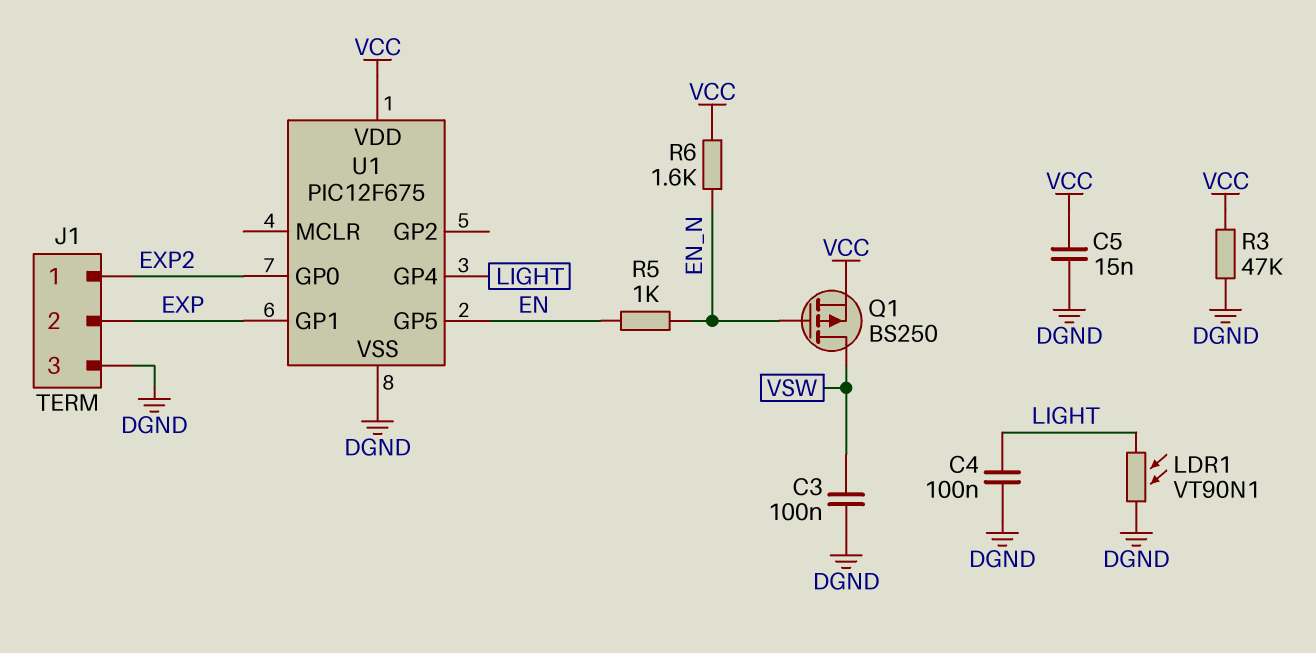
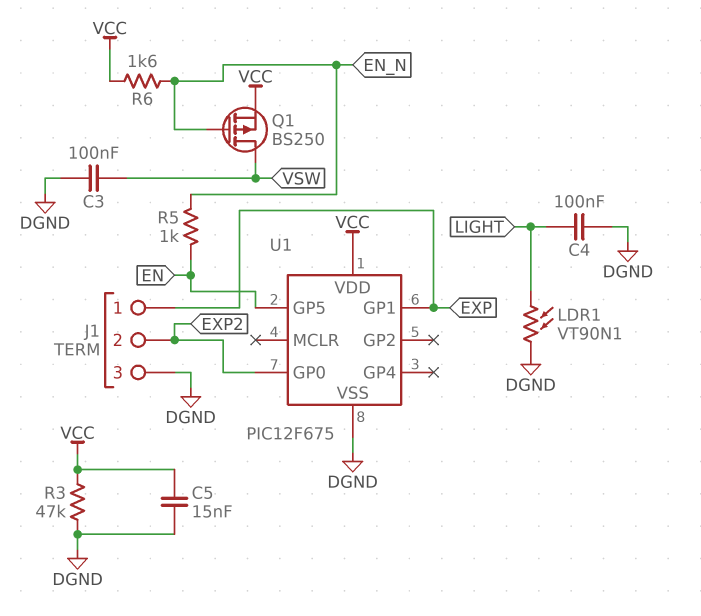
J1 pin 1: EXP2 -> EXP
J1 pin 2: EXP -> EXP2
U1 pin GP4: LIGHT -> none

